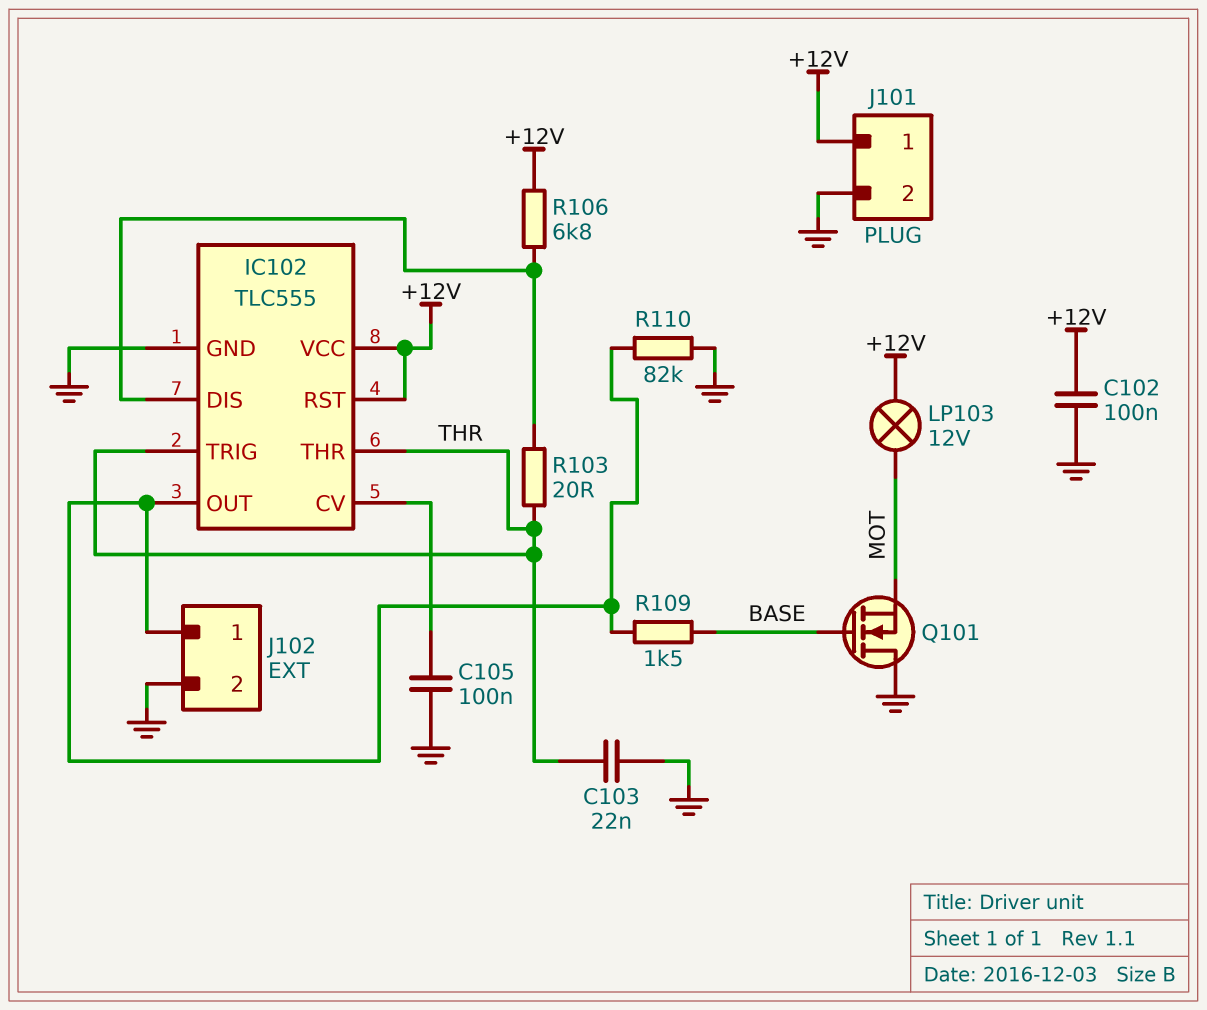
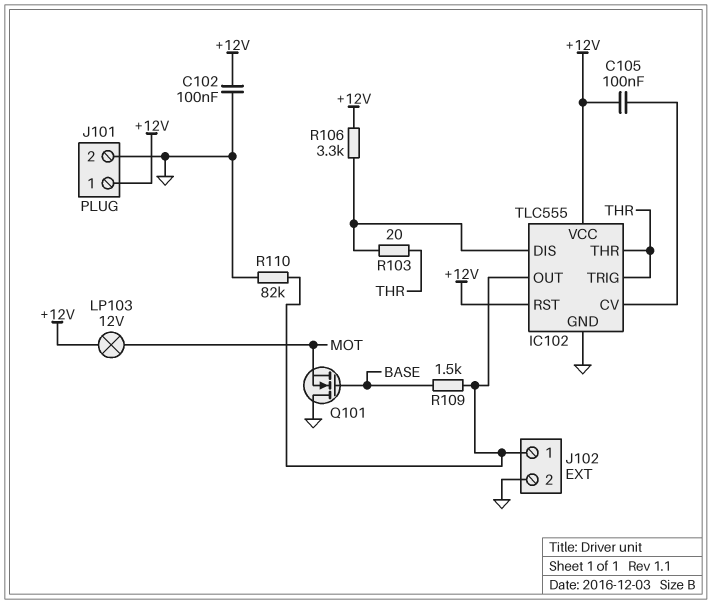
C103: 22nF (GND, THR) -> none
C105: 100nF (GND, IC102/CV) -> 100nF (+12V, IC102/CV)
R106: 6.8k (+12V, IC102/DIS) -> 3.3k (+12V, IC102/DIS)

